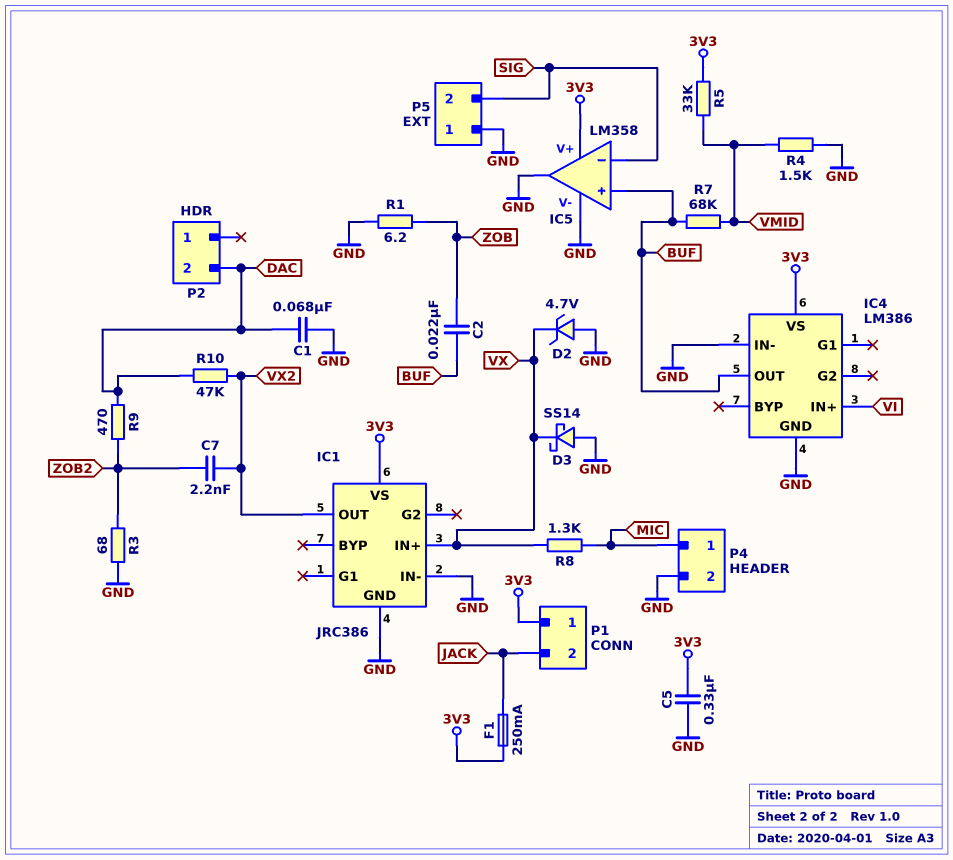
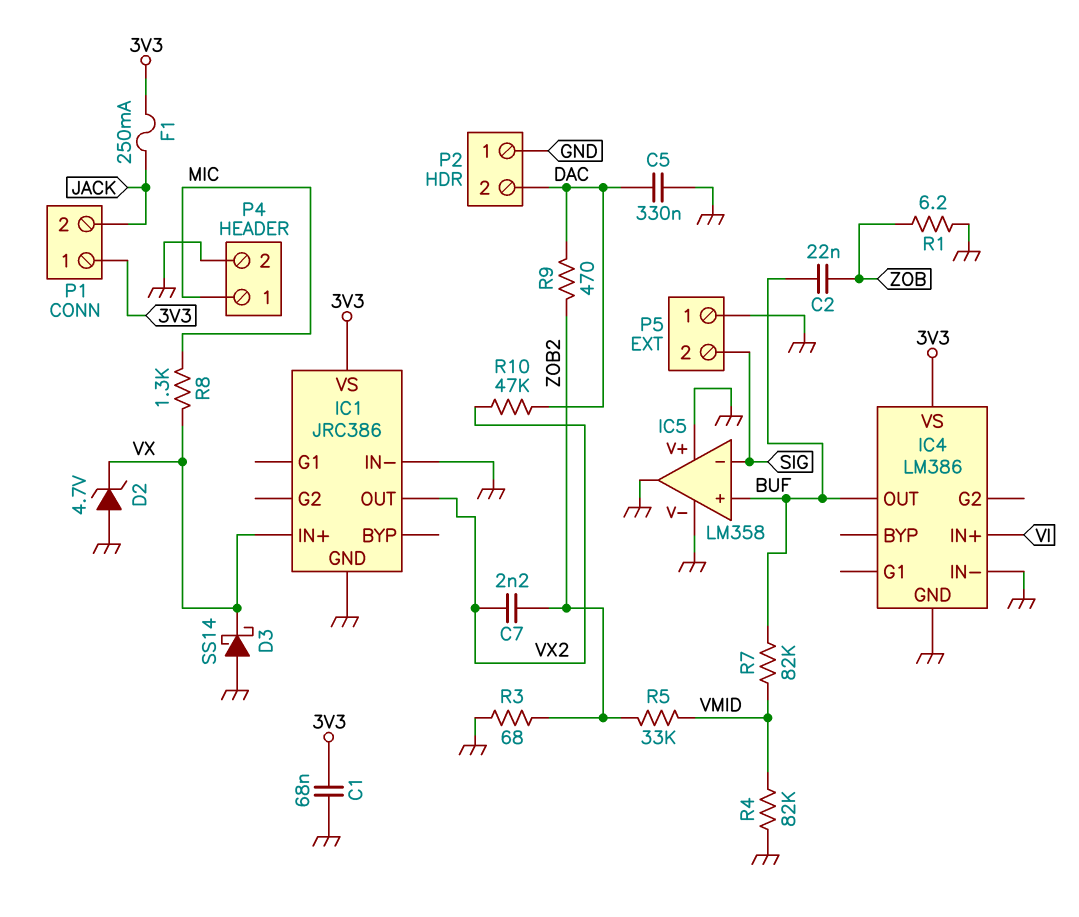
C1: 68nF (DAC, GND) -> 68nF (3V3, GND)
C5: 330nF (3V3, GND) -> 330nF (DAC, GND)
IC5 pin V+: 3V3 -> GND
P2 pin 1: none -> GND
R4: 1.5k (GND, VMID) -> 82k (GND, VMID)
R5: 33k (3V3, VMID) -> 33k (VMID, ZOB2)
R7: 68k (BUF, VMID) -> 82k (BUF, VMID)

